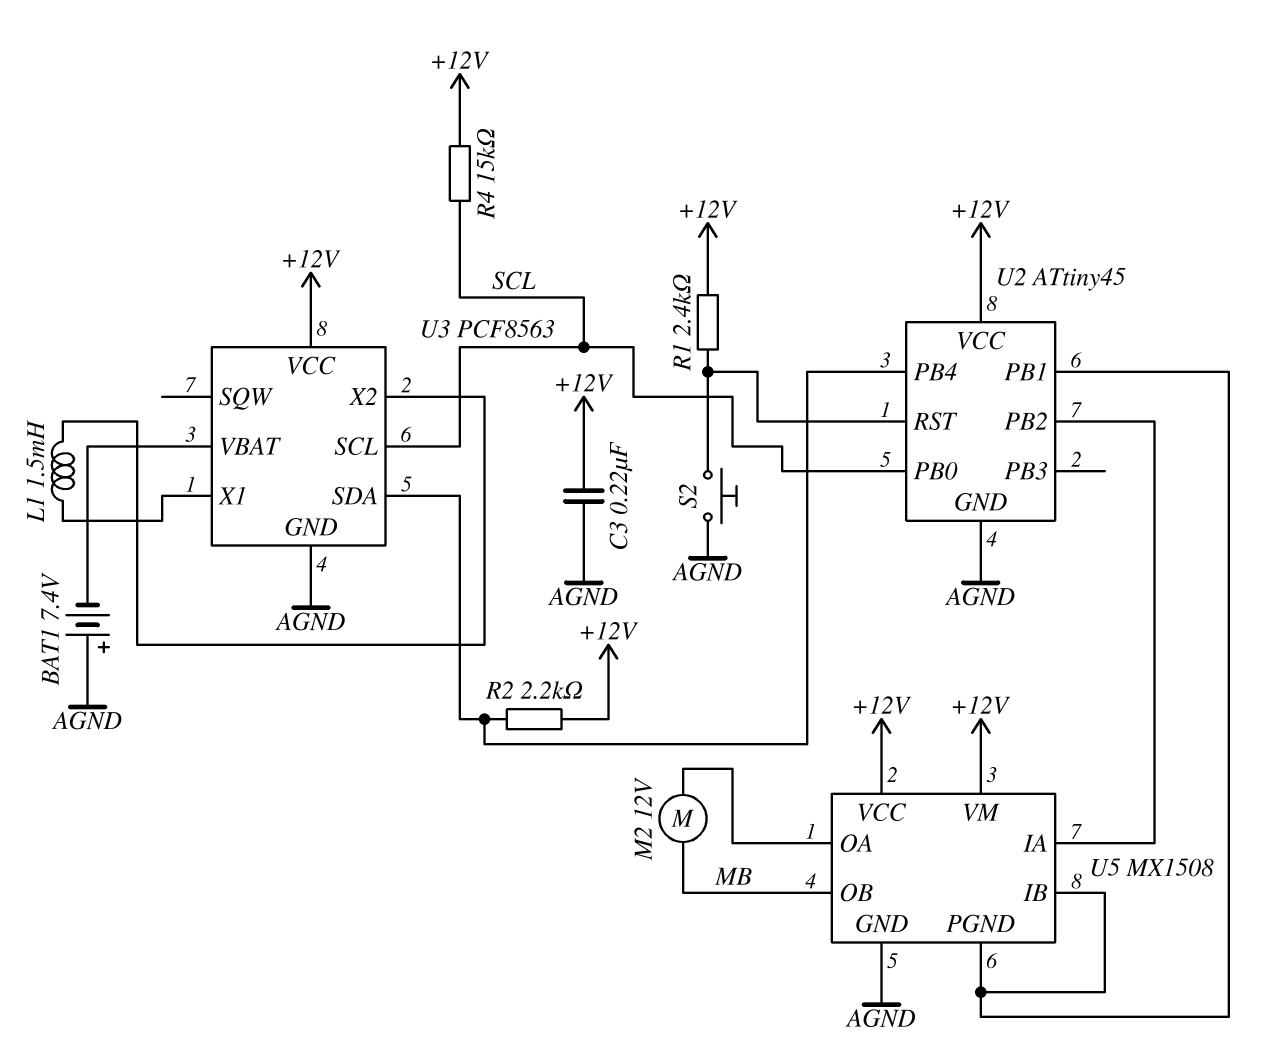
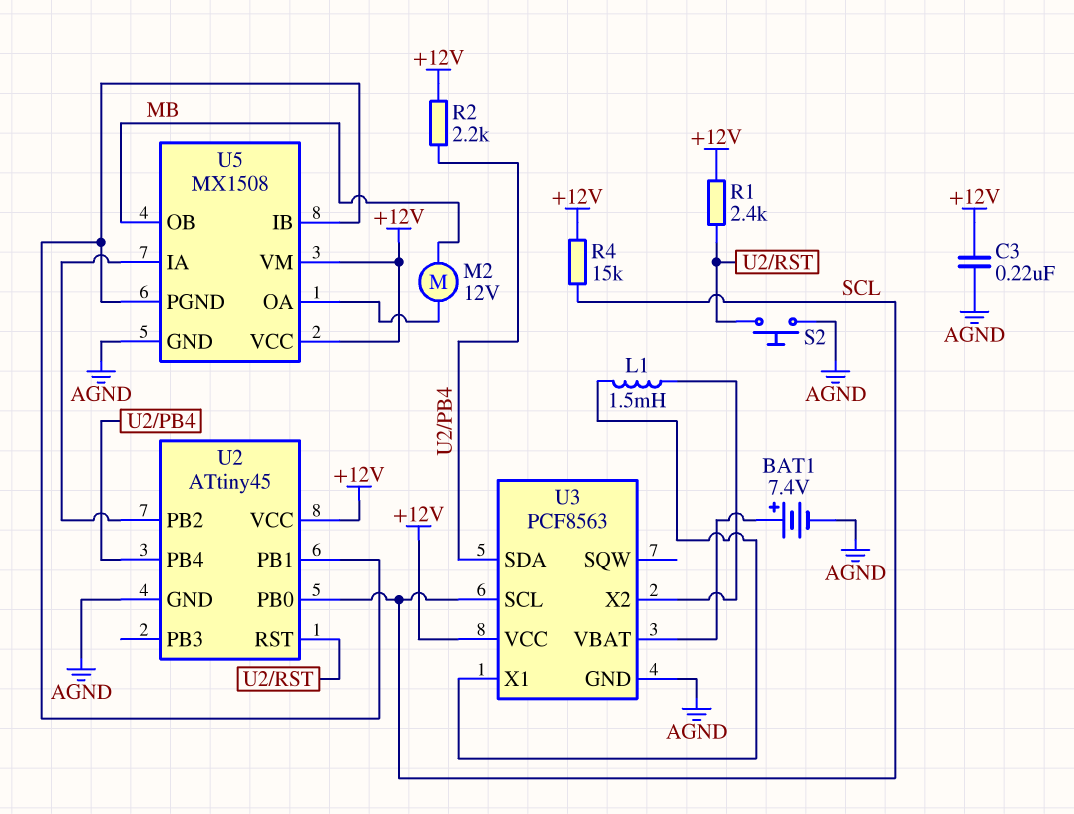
BAT1: 7.4V (plus AGND, minus U3/VBAT) -> 7.4V (plus U3/VBAT, minus AGND)

